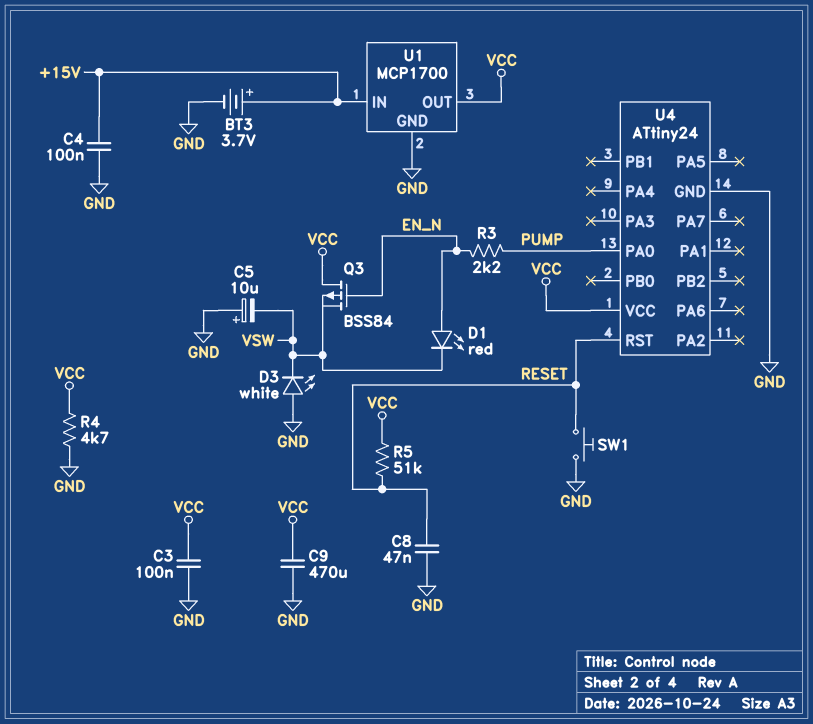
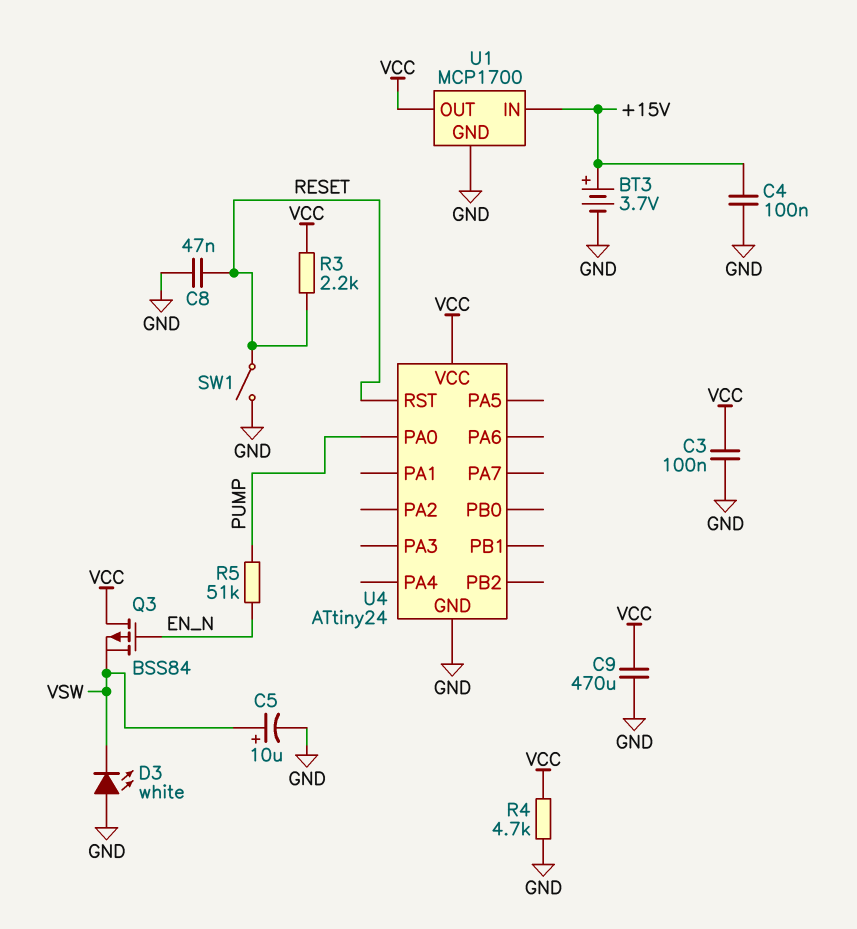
C5: 10uF (plus GND, minus VSW) -> 10uF (plus VSW, minus GND)
D1: LED red (A EN_N, K VSW) -> none
R3: 2.2k (EN_N, PUMP) -> 2.2k (RESET, VCC)
R5: 51k (RESET, VCC) -> 51k (EN_N, PUMP)
SW1: button (GND, RESET) -> switch (GND, RESET)

